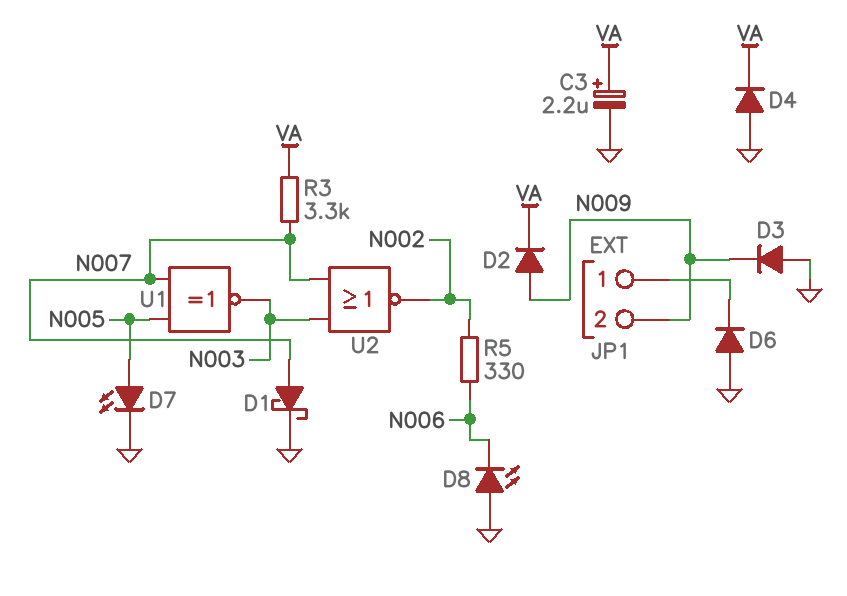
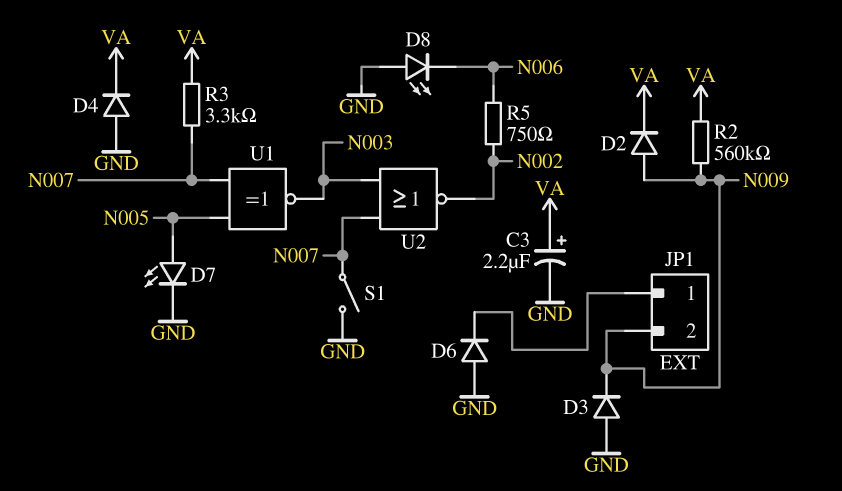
D1: schottky (A N007, K GND) -> none
R2: none -> 560k (N009, VA)
R5: 330 (N002, N006) -> 750 (N002, N006)
S1: none -> switch (GND, N007)

